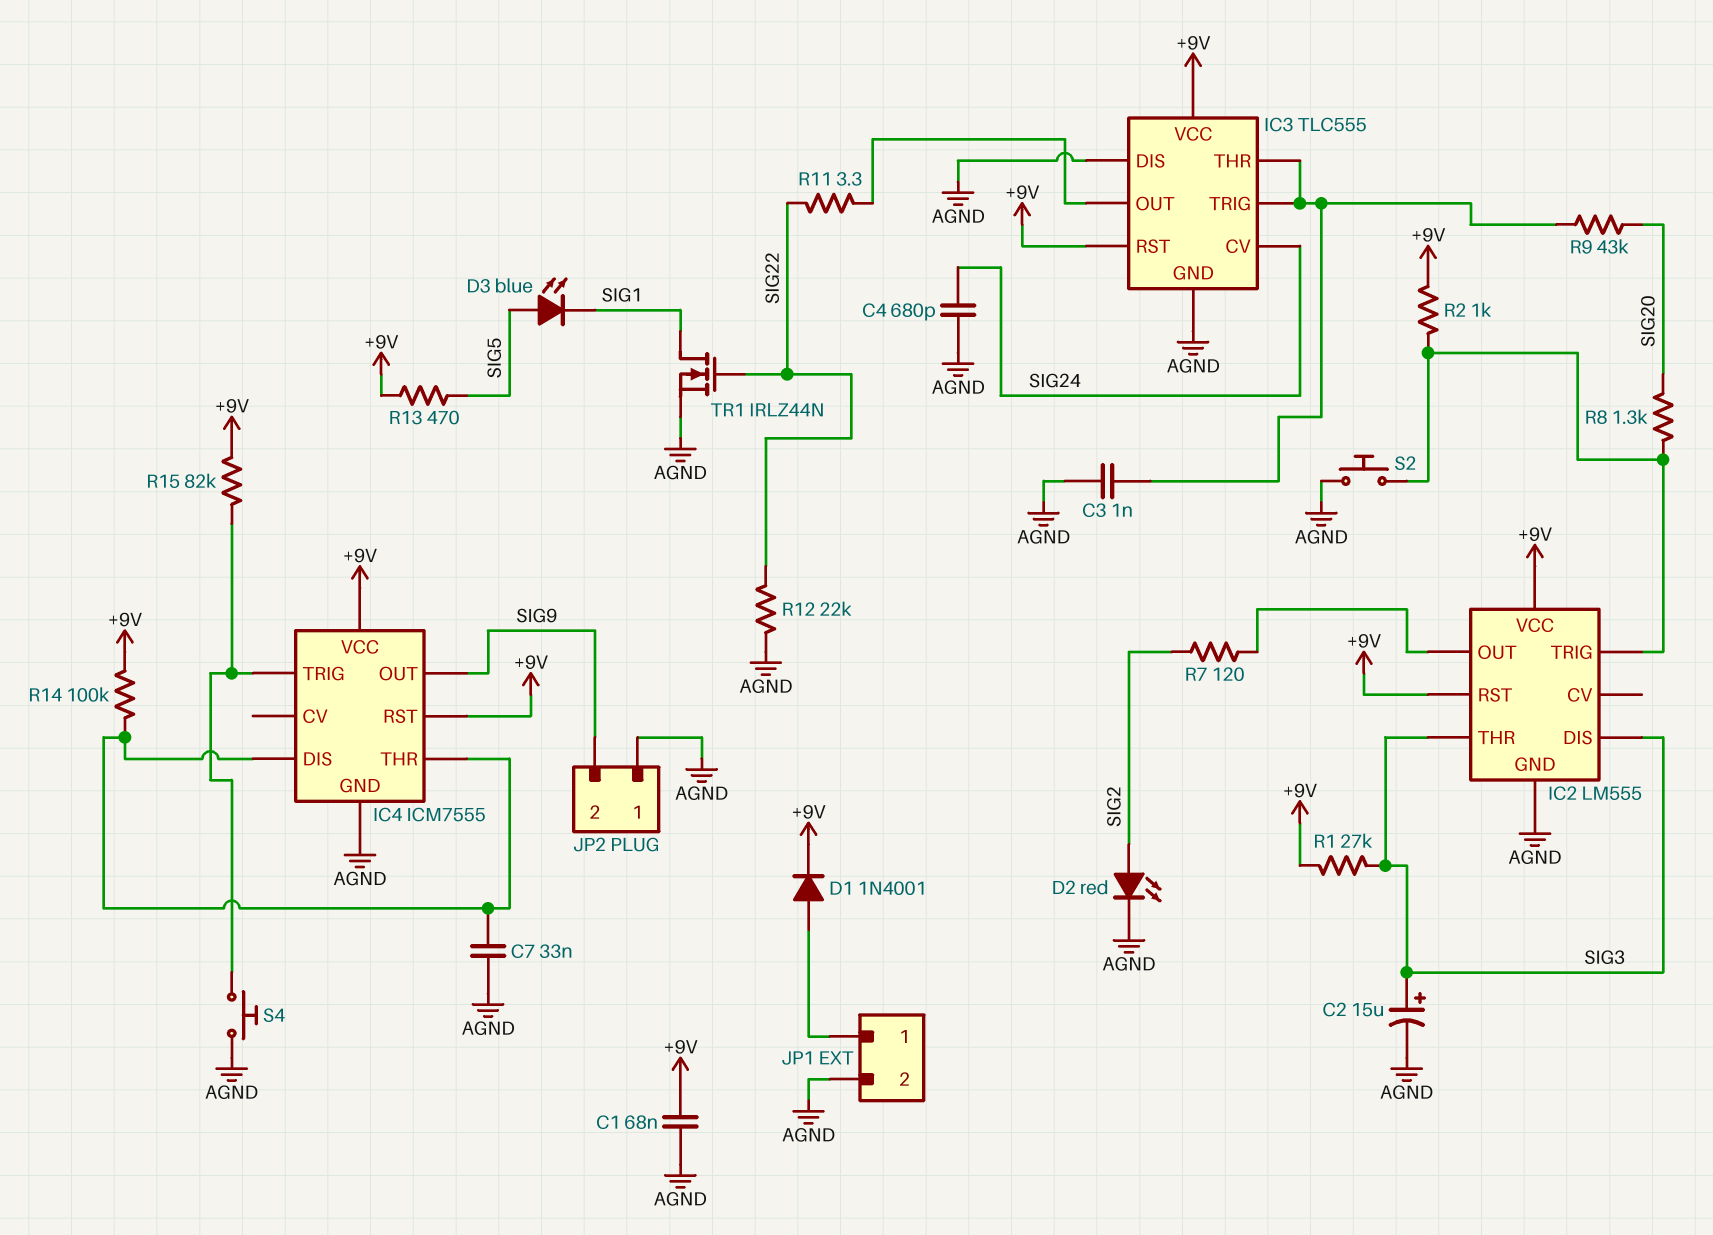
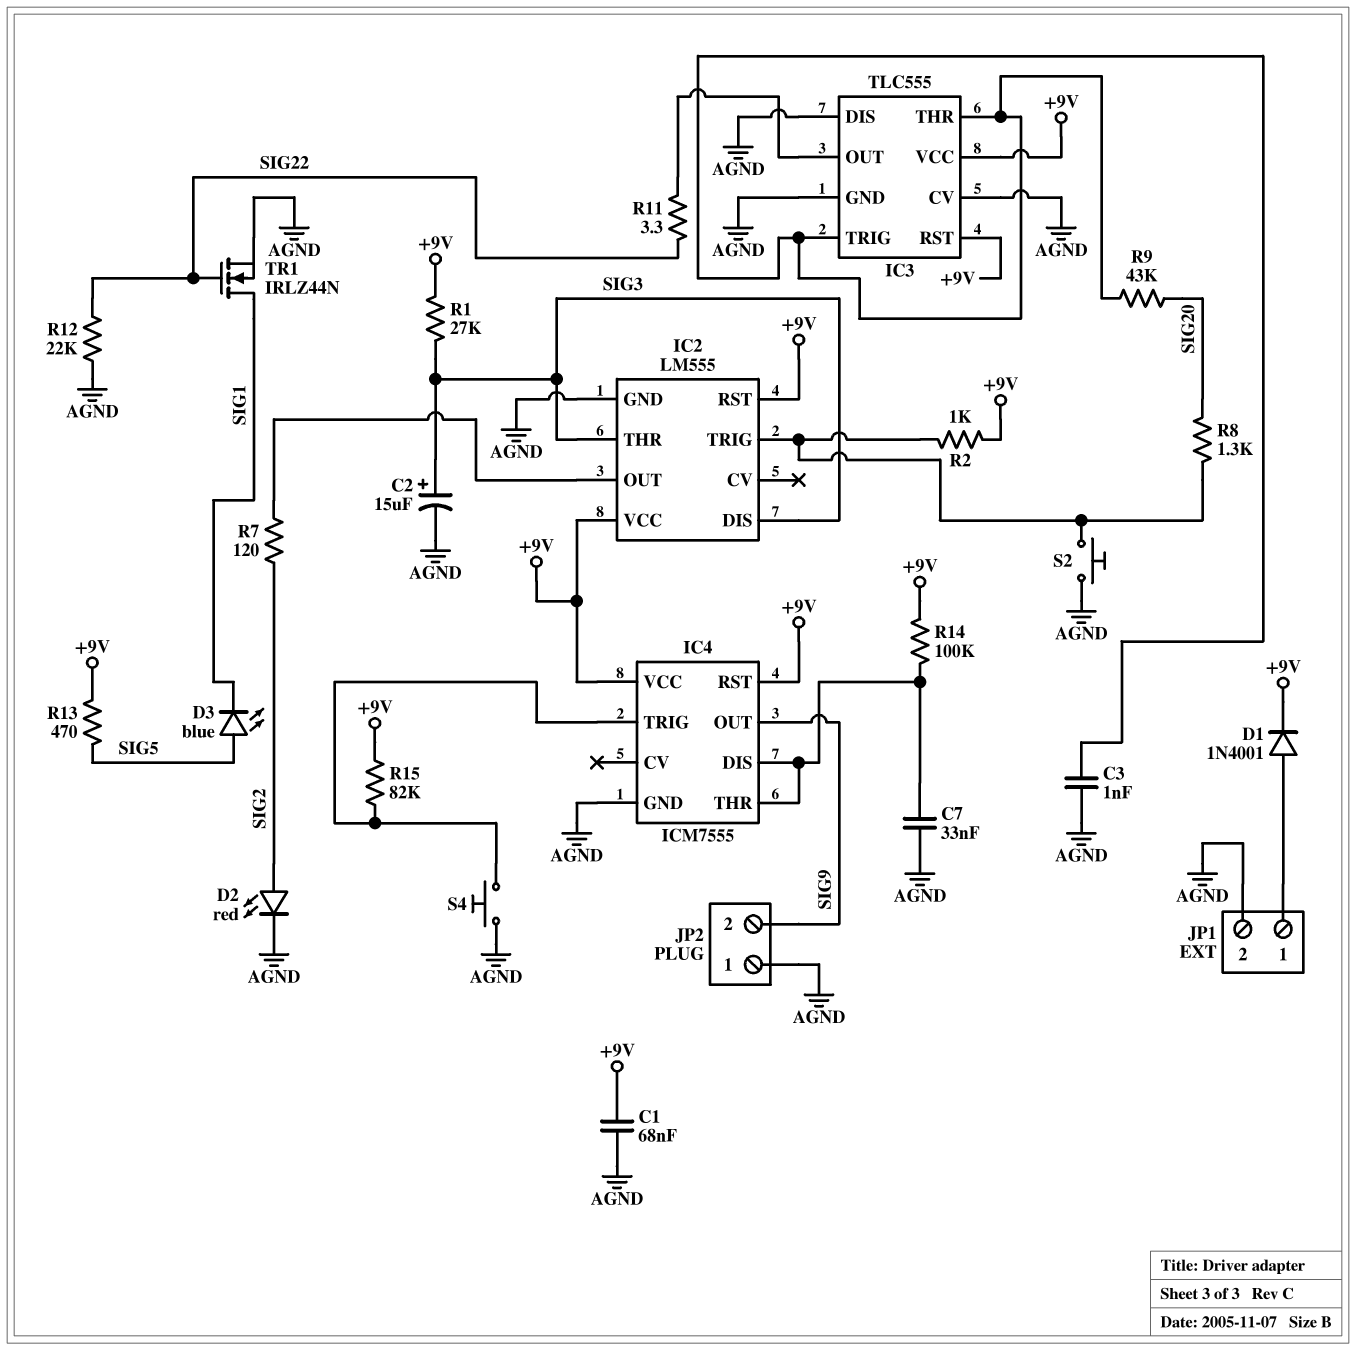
C4: 680pF (AGND, SIG24) -> none
IC3 pin CV: SIG24 -> AGND

